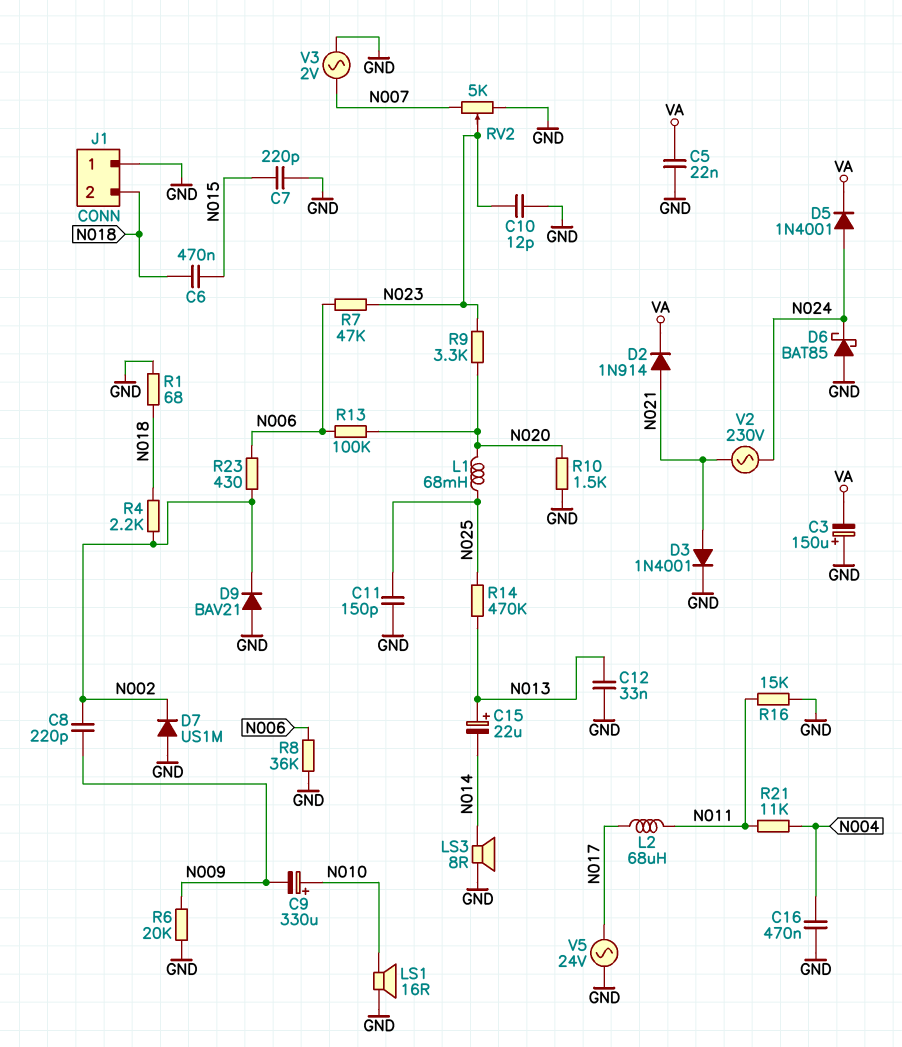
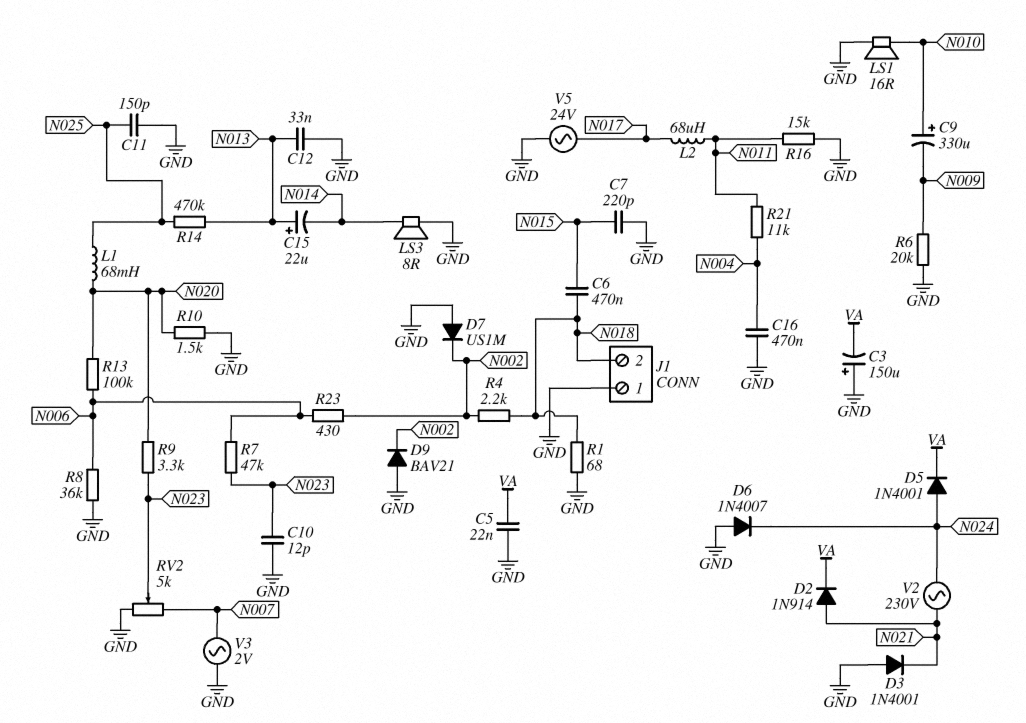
C8: 220pF (N002, N009) -> none
D3: diode 1N4001 (A N021, K GND) -> diode 1N4001 (A GND, K N021)
D6: schottky BAT85 (A GND, K N024) -> diode 1N4007 (A GND, K N024)

